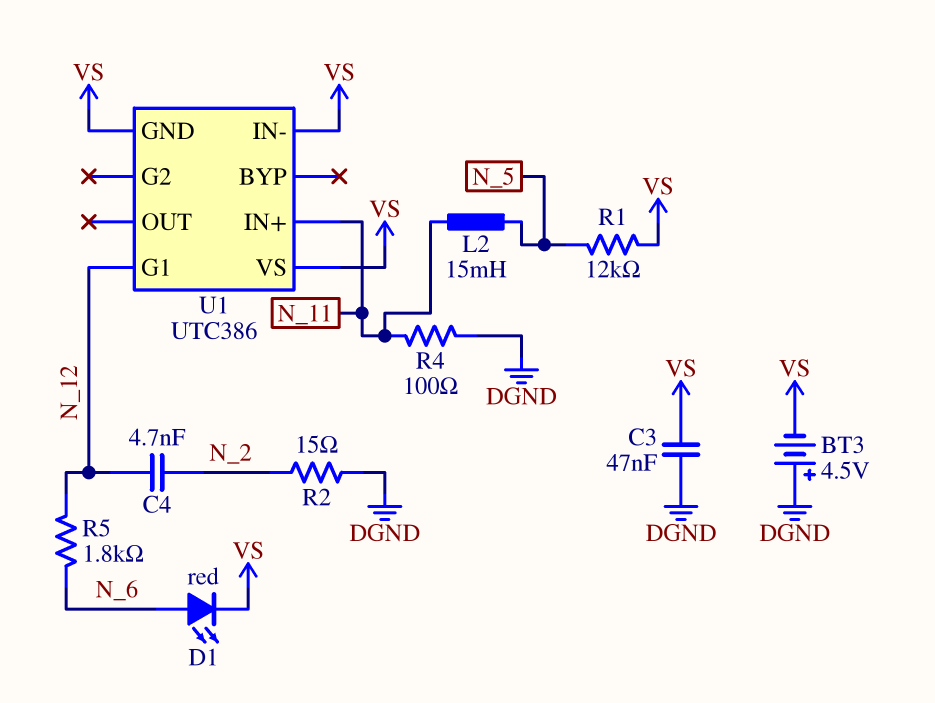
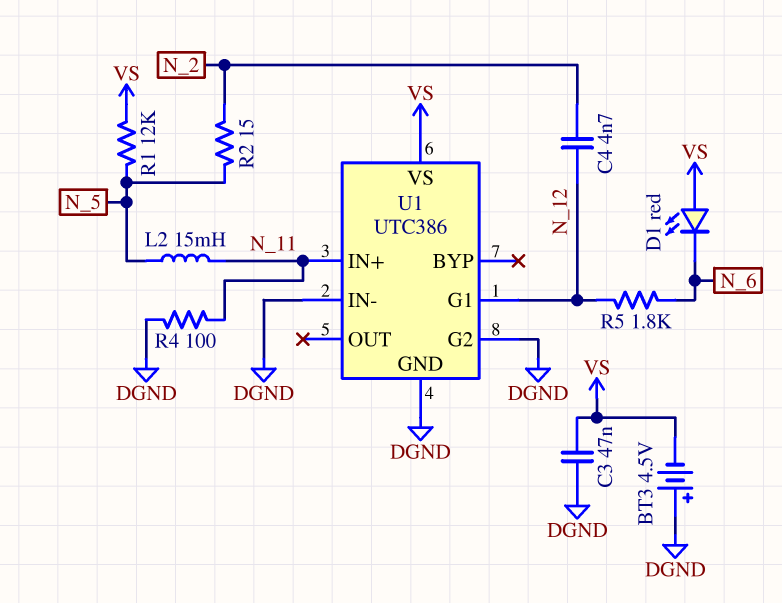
D1: LED red (A N_6, K VS) -> LED red (A VS, K N_6)
R2: 15 (DGND, N_2) -> 15 (N_2, N_5)
U1 pin G2: none -> DGND
U1 pin GND: VS -> DGND
U1 pin IN-: VS -> DGND

